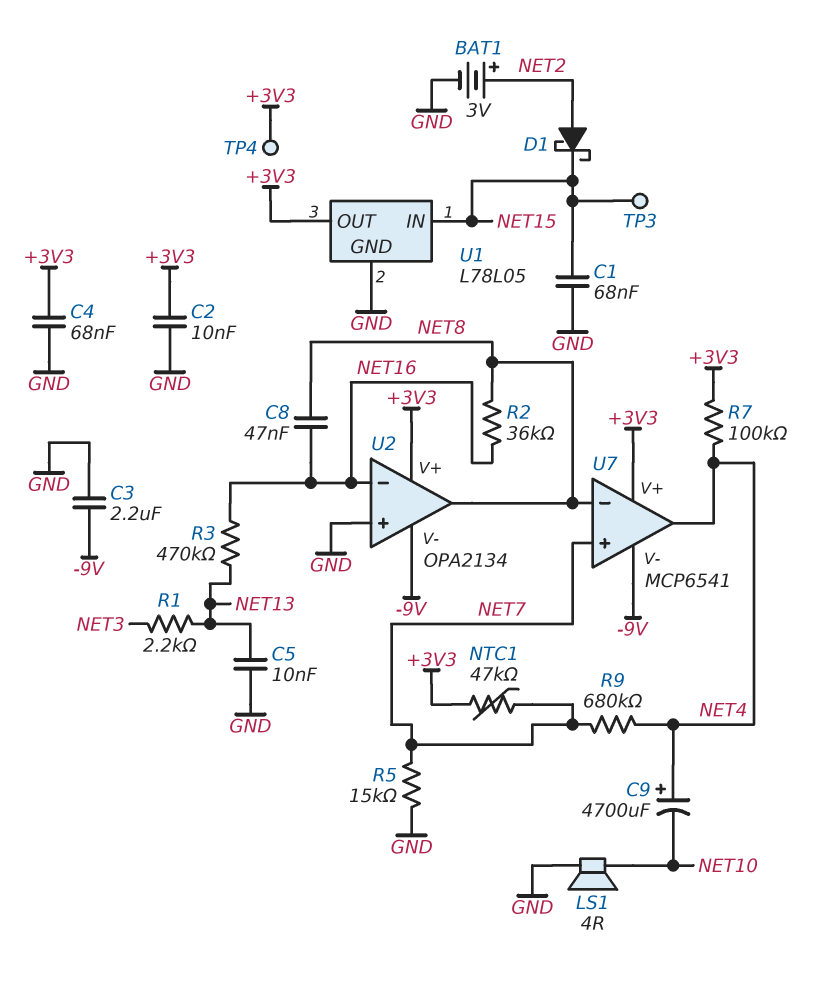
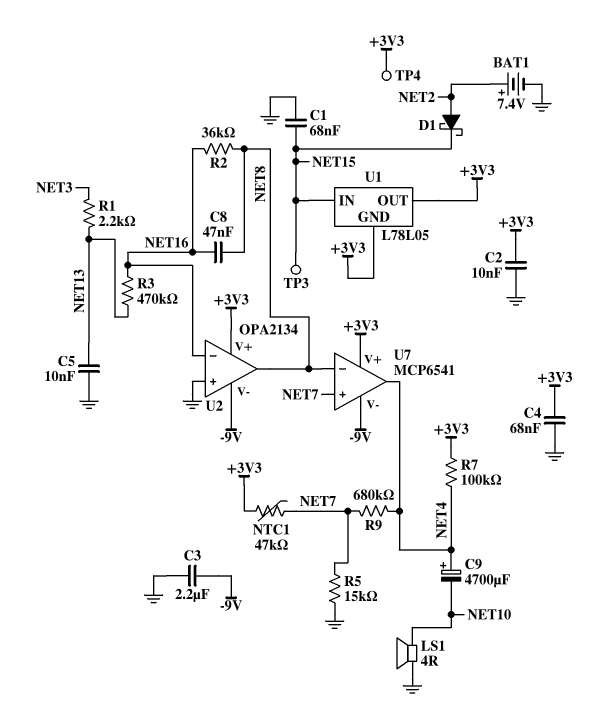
BAT1: 3V (plus NET2, minus GND) -> 7.4V (plus NET2, minus GND)
U1 pin GND: GND -> +3V3

